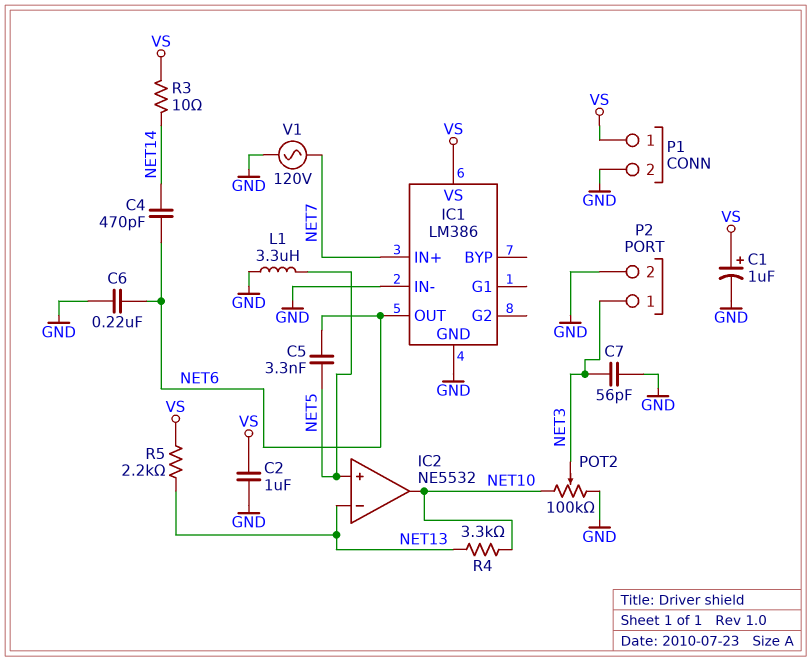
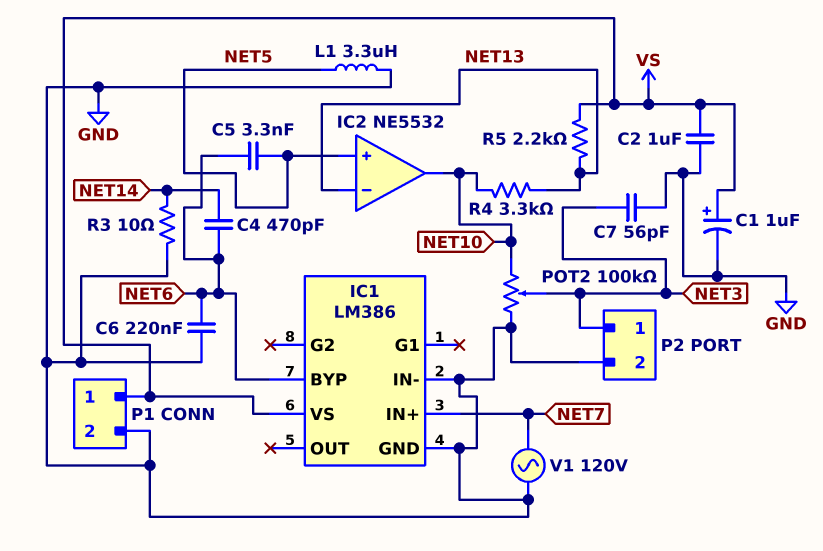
IC1 pin BYP: none -> NET6
IC1 pin OUT: NET6 -> none
R3: 10 (NET14, VS) -> 10 (GND, NET14)

